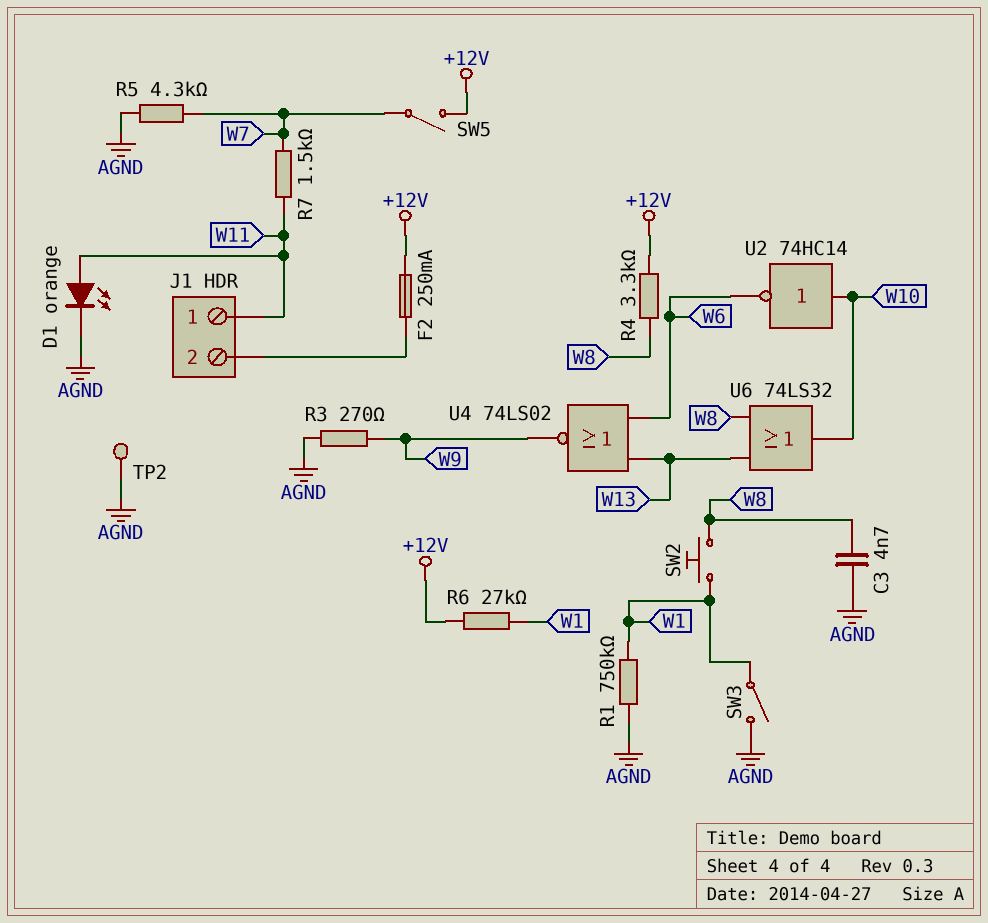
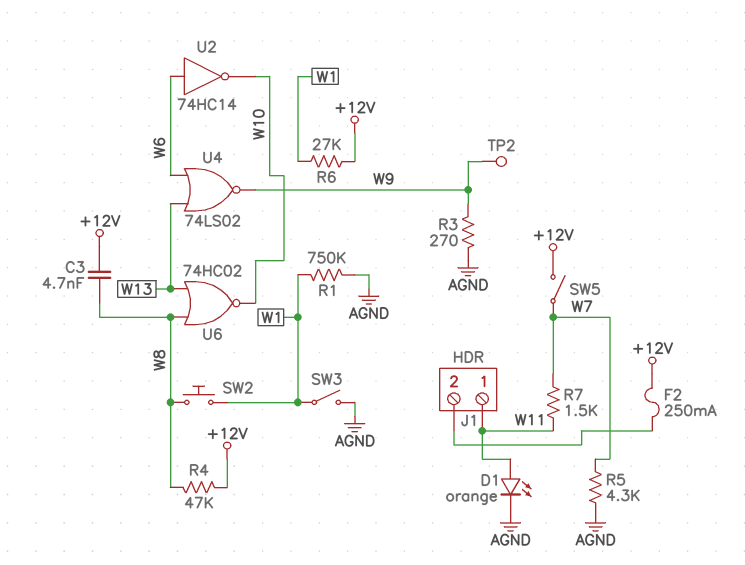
C3: 4.7nF (AGND, W8) -> 4.7nF (+12V, W8)
R4: 3.3k (+12V, W8) -> 47k (+12V, W8)
TP2: test point (AGND) -> test point (W9)
U2: NOT 74HC14 (in W10, out W6) -> NOT 74HC14 (in W6, out W10)
U6: OR 74LS32 (in W8, in W13, out W10) -> NOR 74HC02 (in W8, in W13, out W10)

